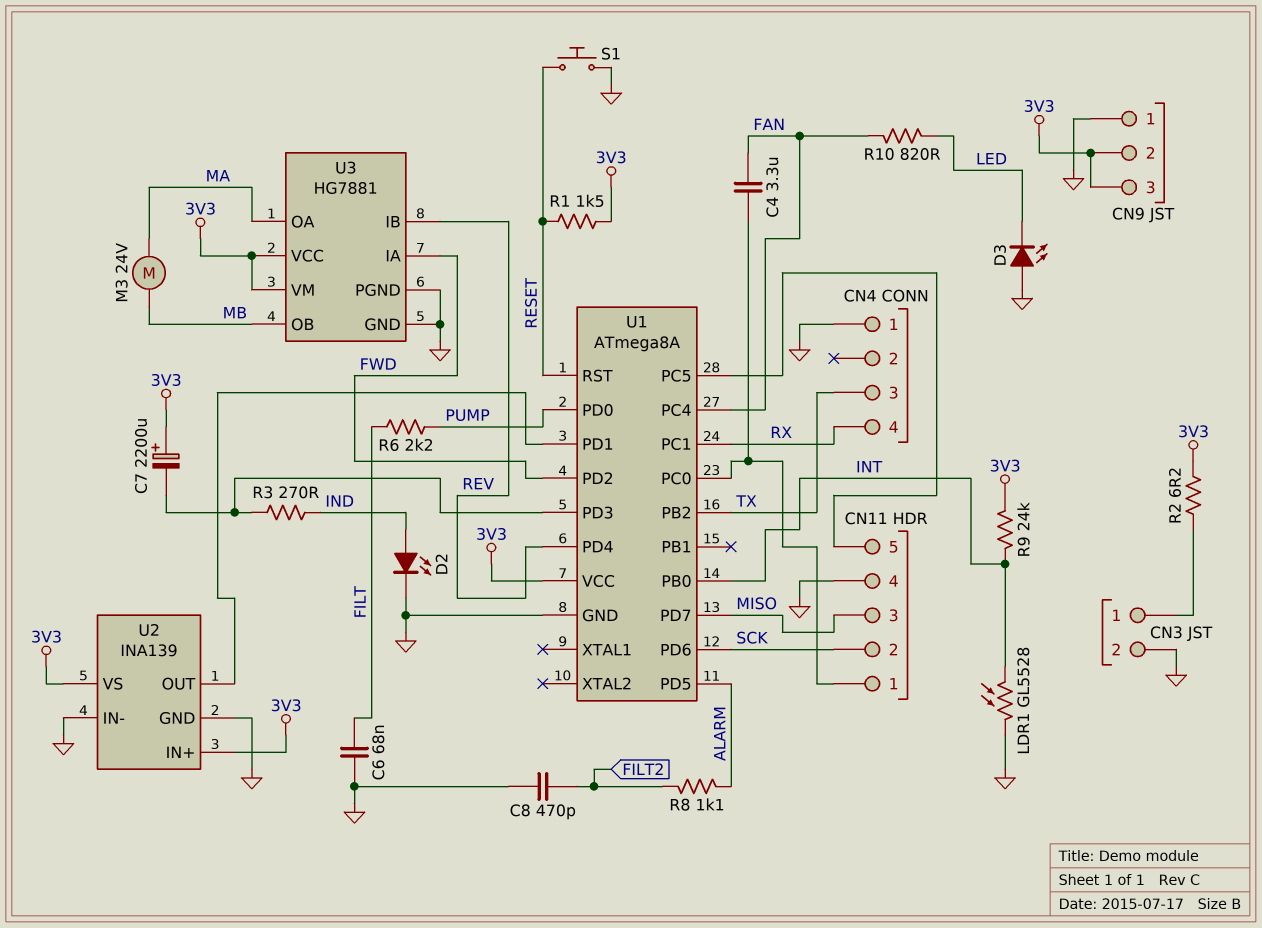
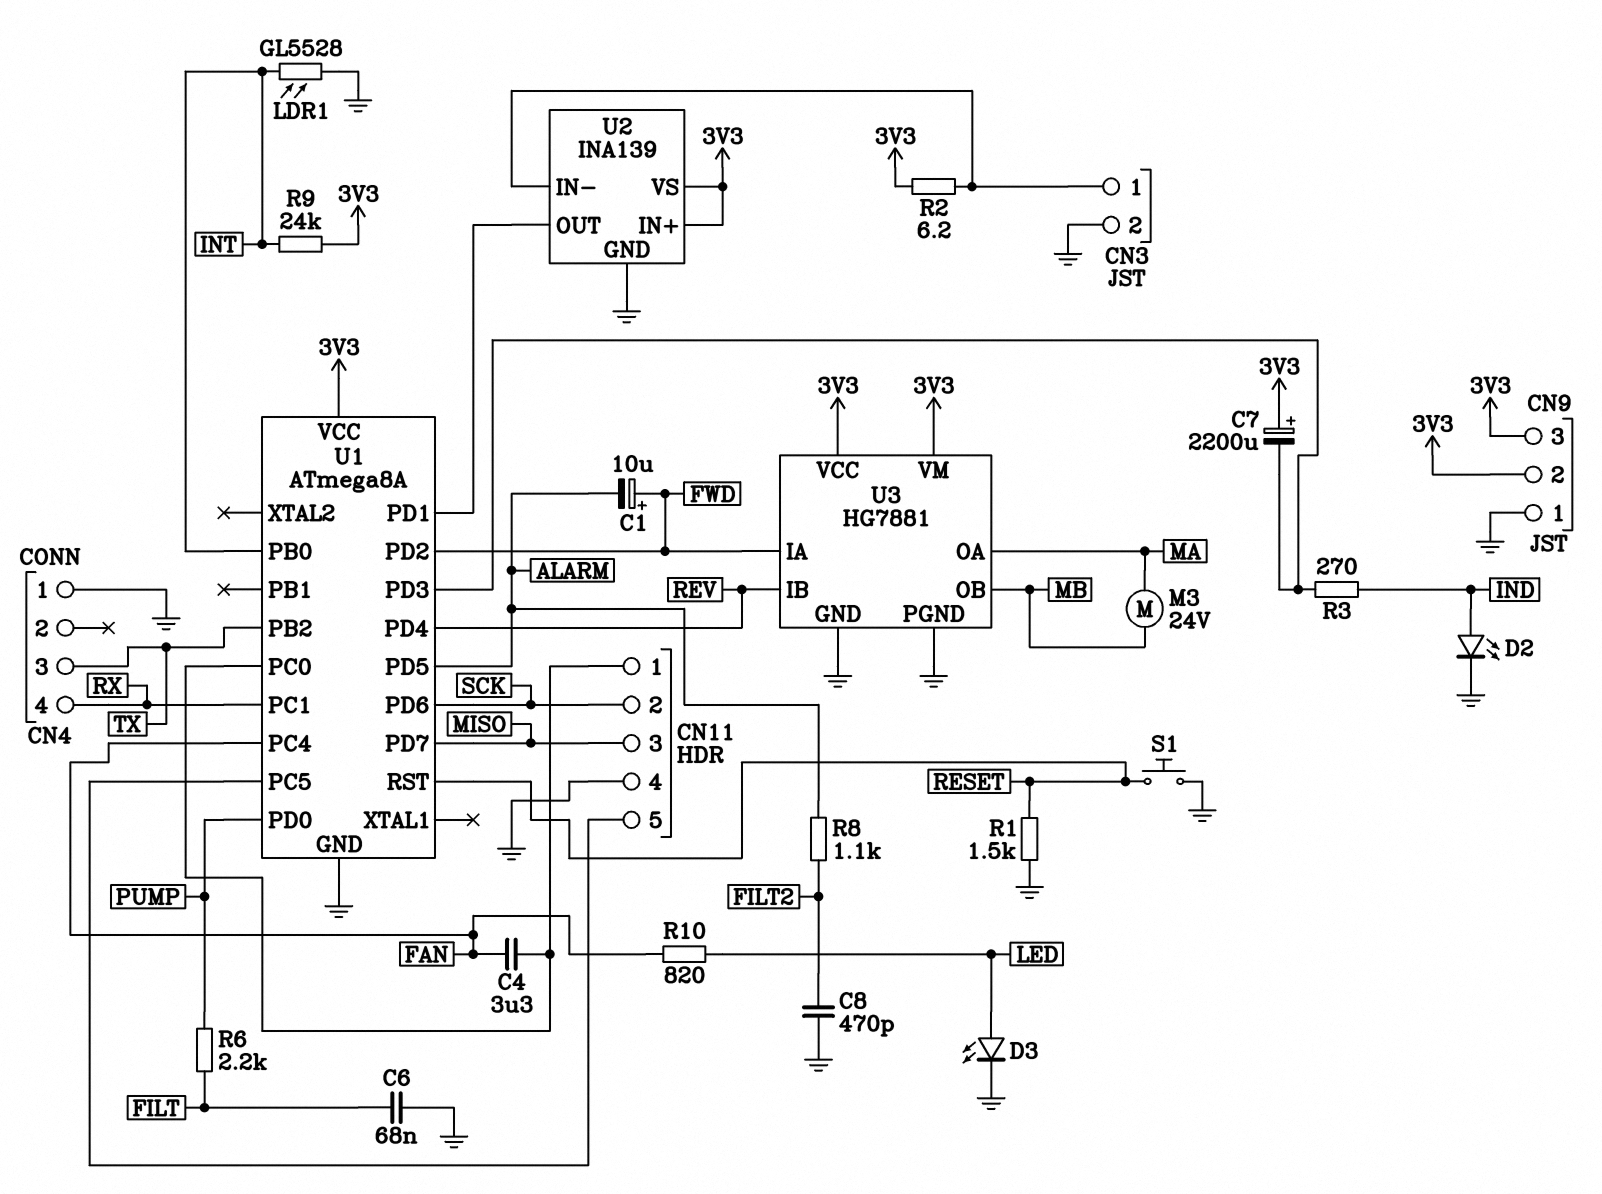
C1: none -> 10uF (plus FWD, minus ALARM)
D3: LED (A GND, K LED) -> LED (A LED, K GND)
R1: 1.5k (3V3, RESET) -> 1.5k (GND, RESET)
U2 pin IN-: GND -> CN3/1

